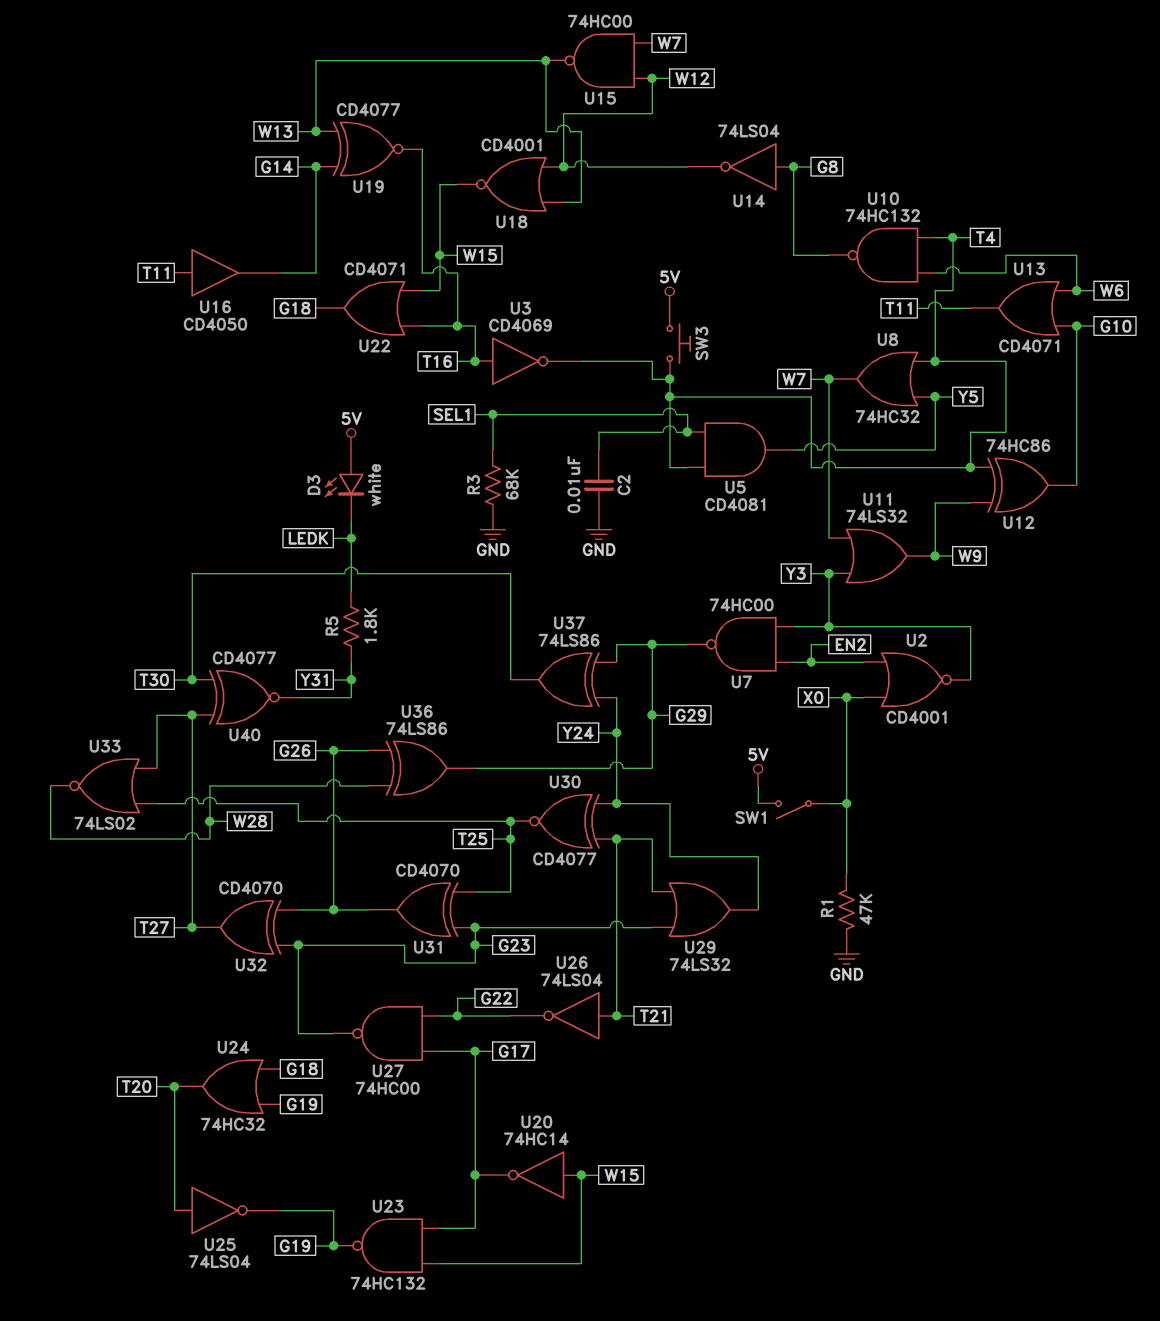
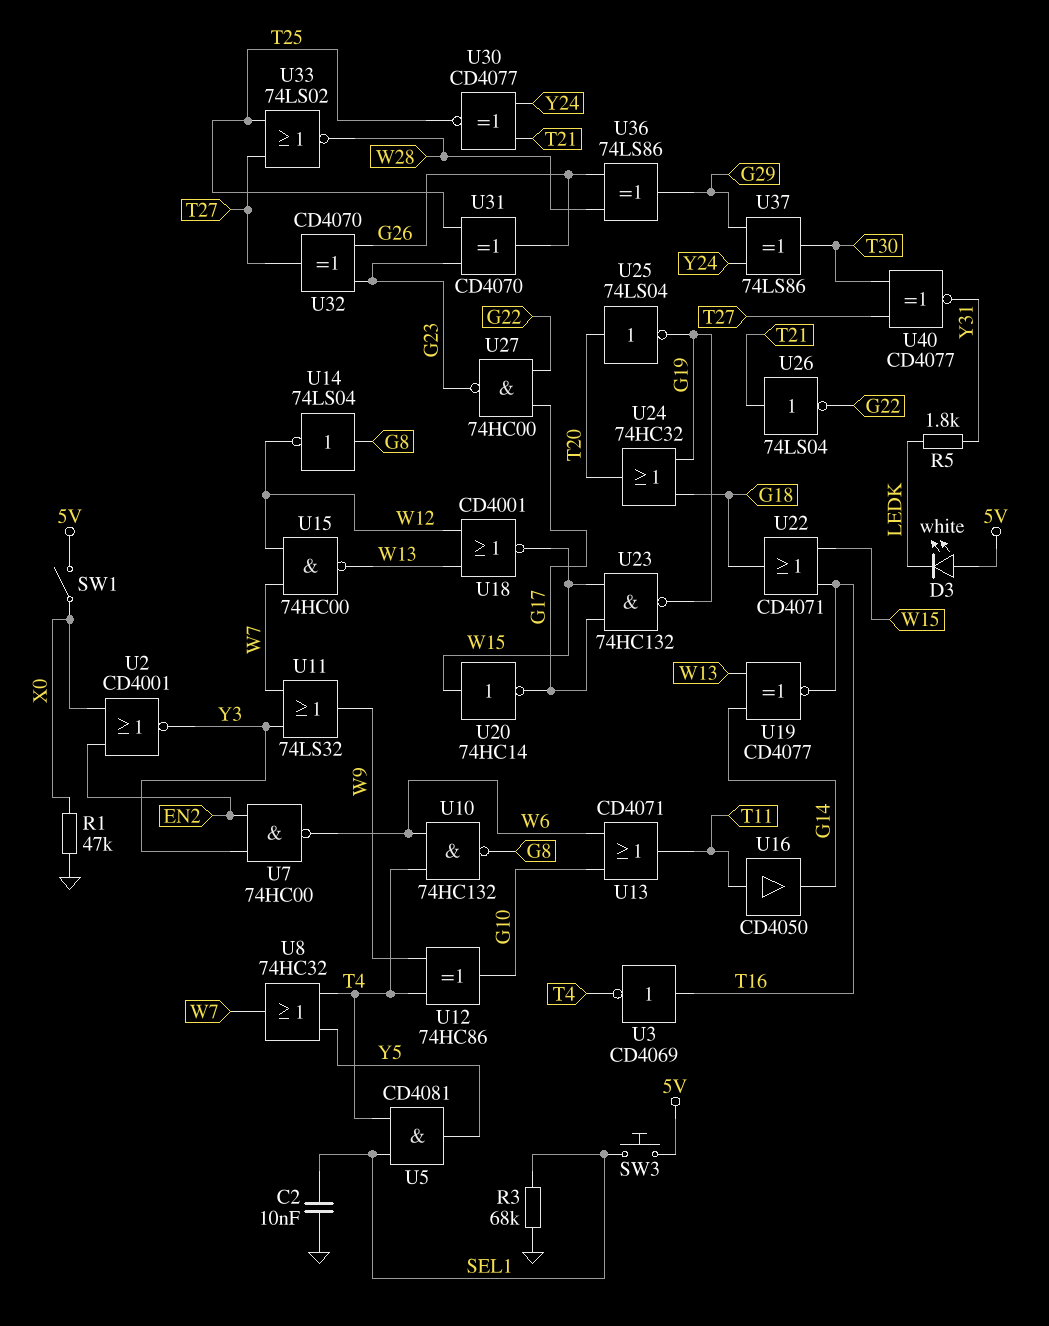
SW3: button (5V, T4) -> button (5V, SEL1)
U7: NAND 74HC00 (in EN2, in Y3, out G29) -> NAND 74HC00 (in EN2, in Y3, out W6)
U29: OR 74LS32 (in G23, in T21, out Y24) -> none

